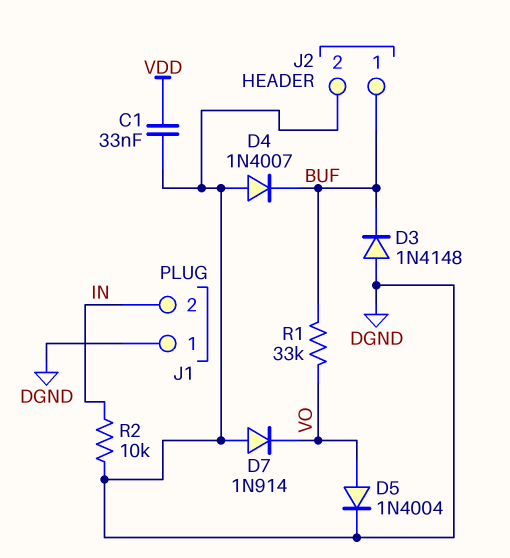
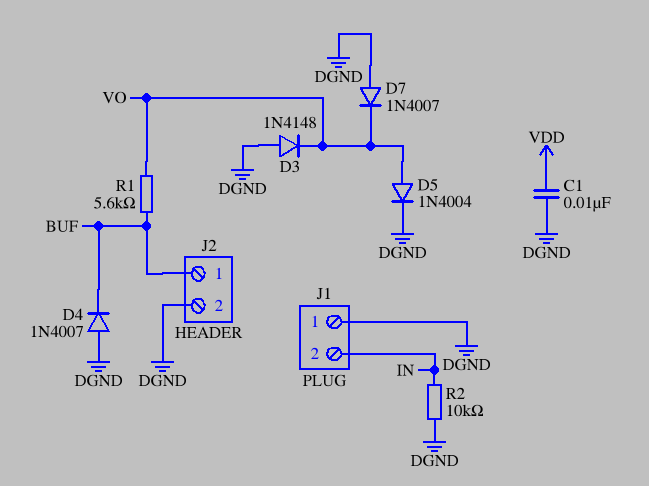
C1: 33nF (DGND, VDD) -> 10nF (DGND, VDD)
D3: diode 1N4148 (A DGND, K BUF) -> diode 1N4148 (A DGND, K VO)
D7: diode 1N914 (A DGND, K VO) -> diode 1N4007 (A DGND, K VO)
R1: 33k (BUF, VO) -> 5.6k (BUF, VO)

